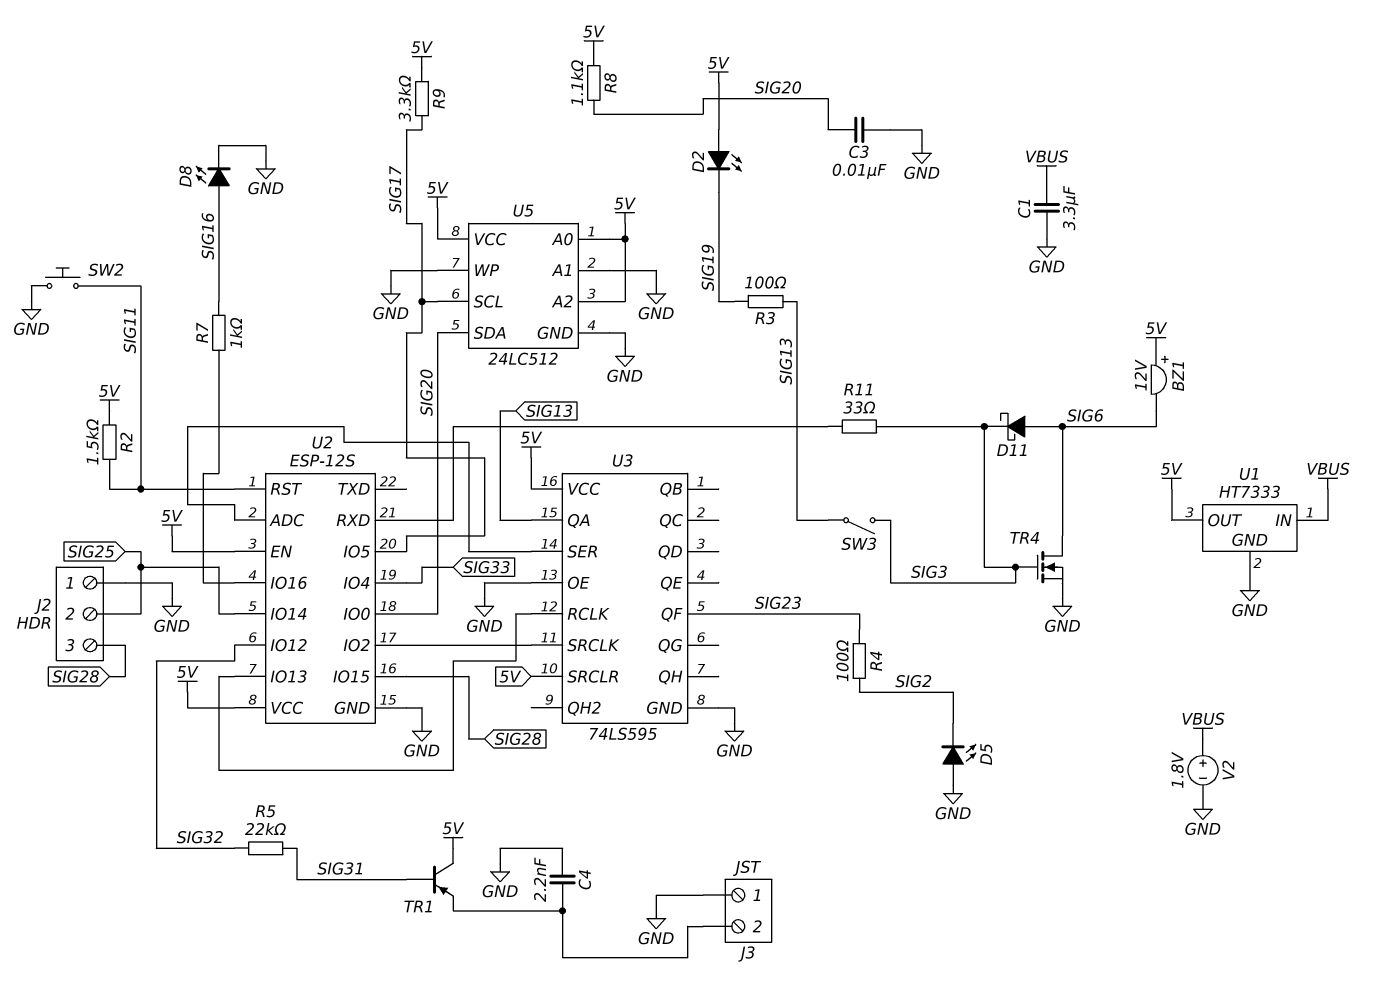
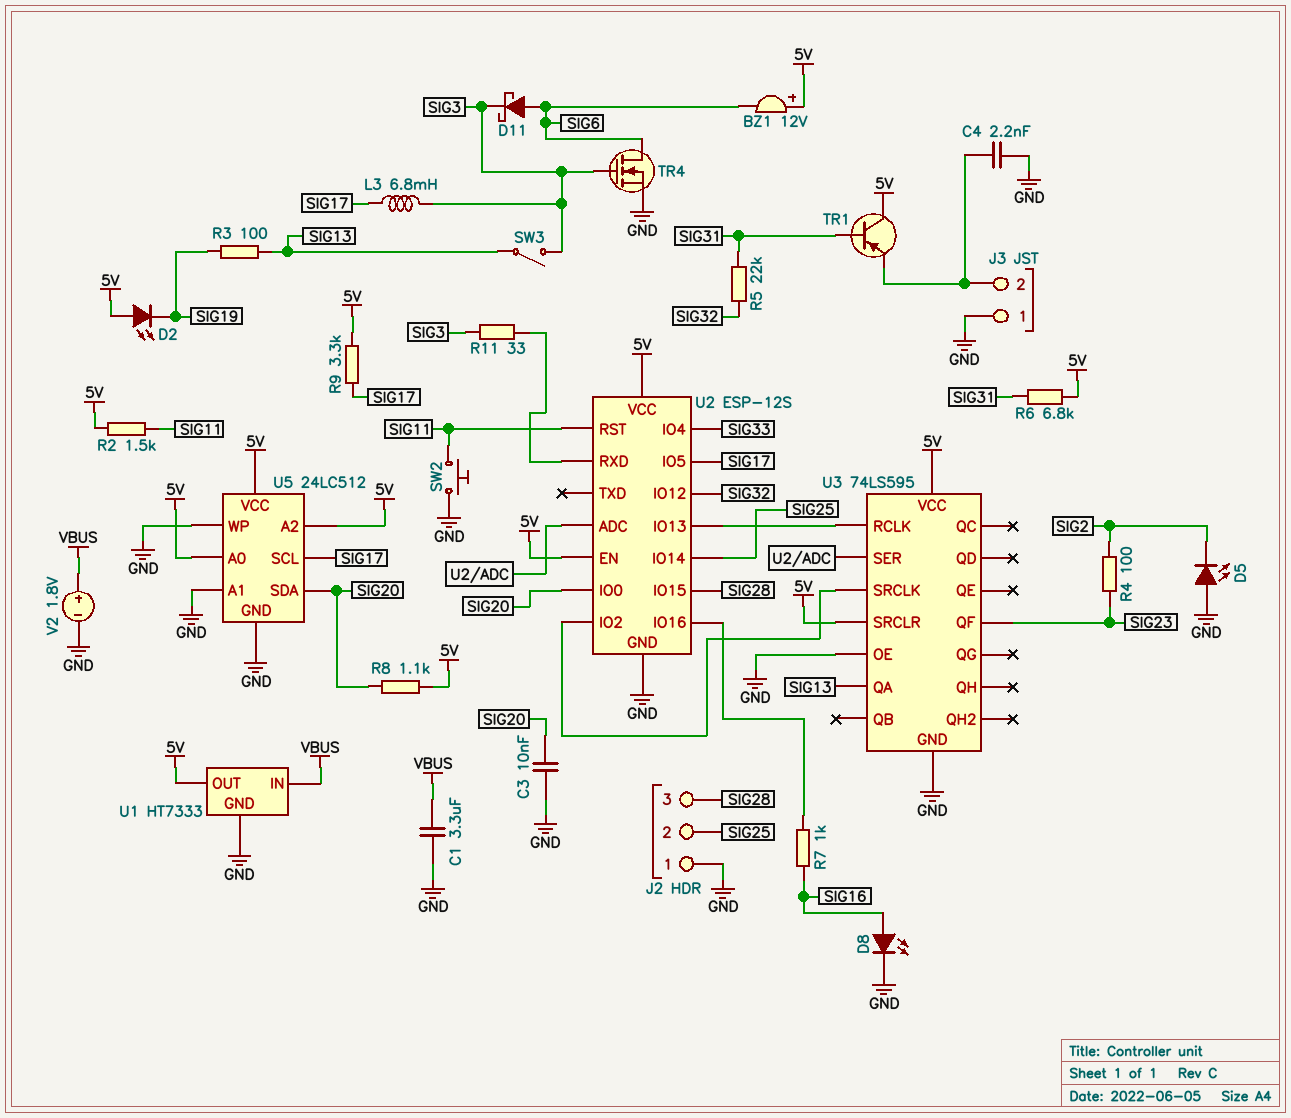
L3: none -> 6.8mH (SIG3, SIG17)
R6: none -> 6.8k (5V, SIG31)

